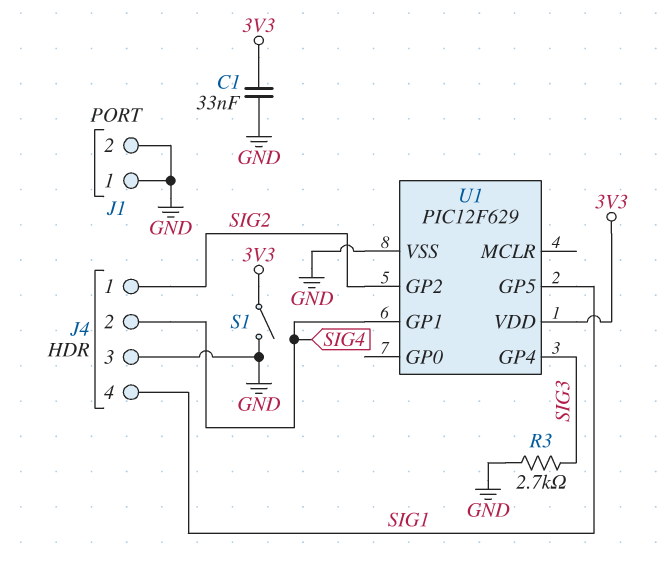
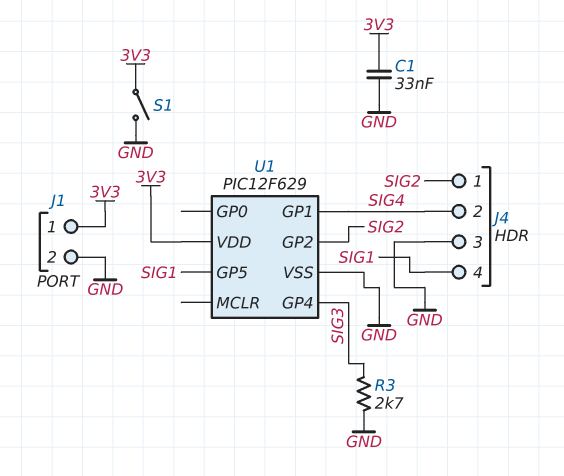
J1 pin 1: GND -> 3V3

